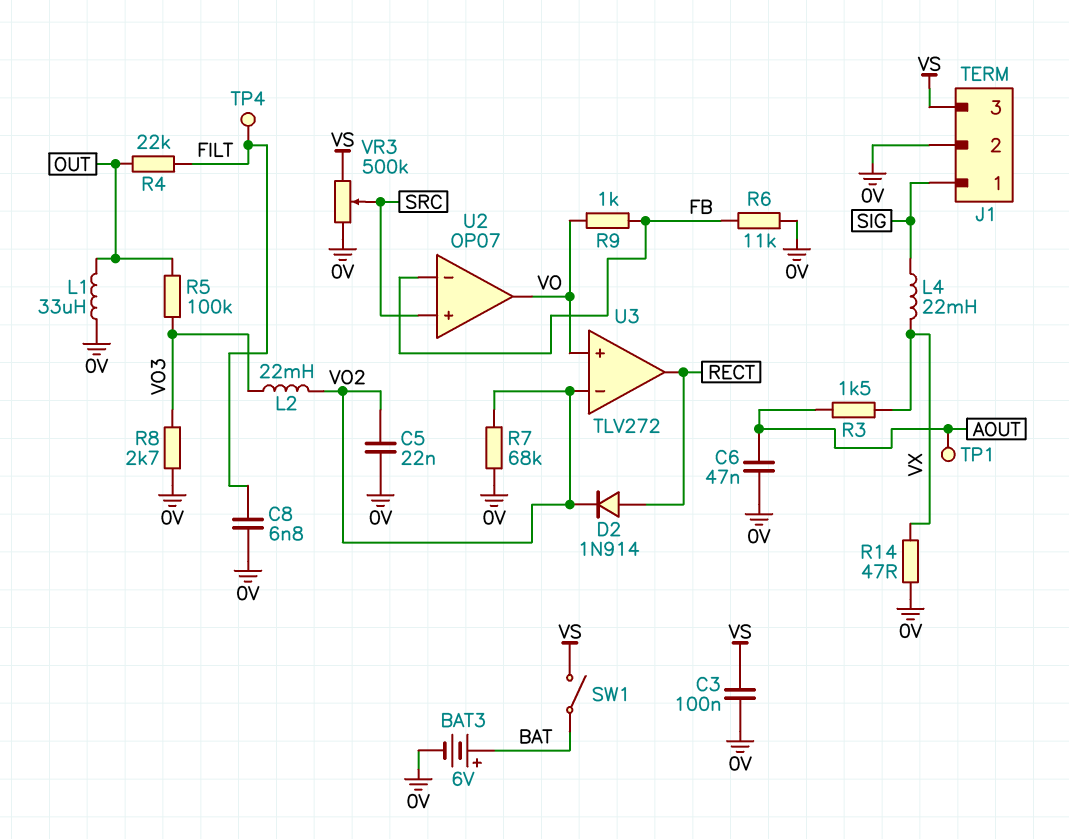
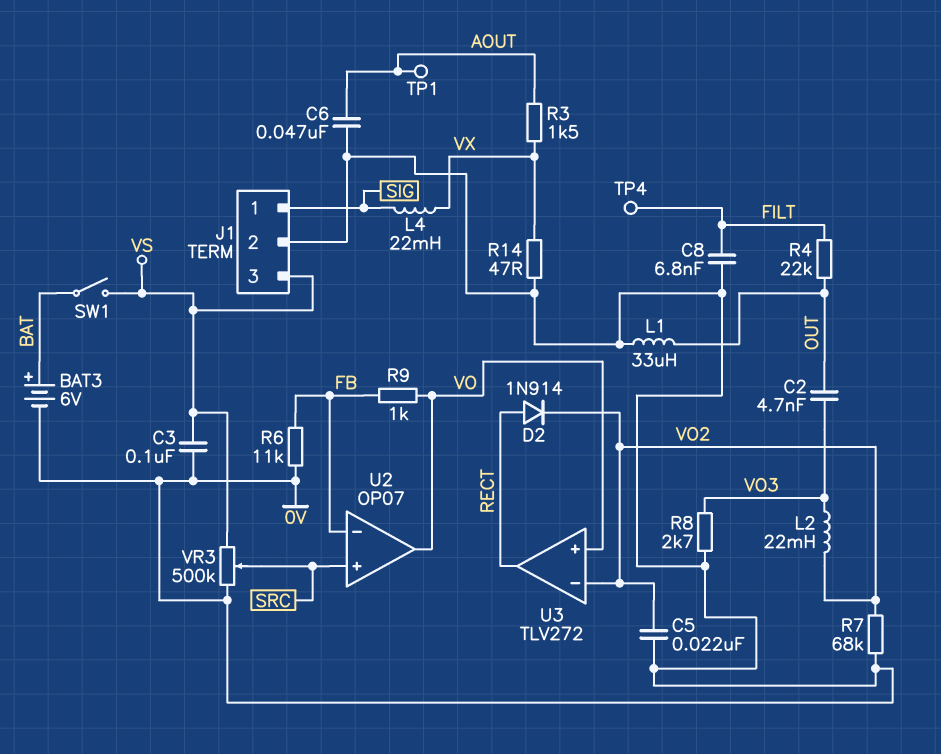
C2: none -> 4.7nF (OUT, VO3)
R5: 100k (OUT, VO3) -> none

